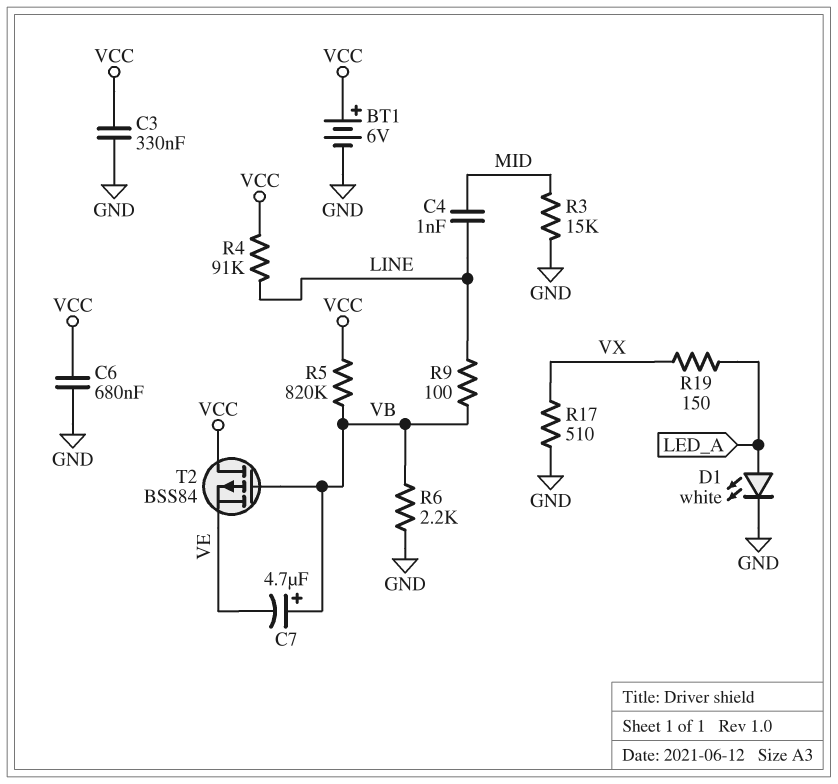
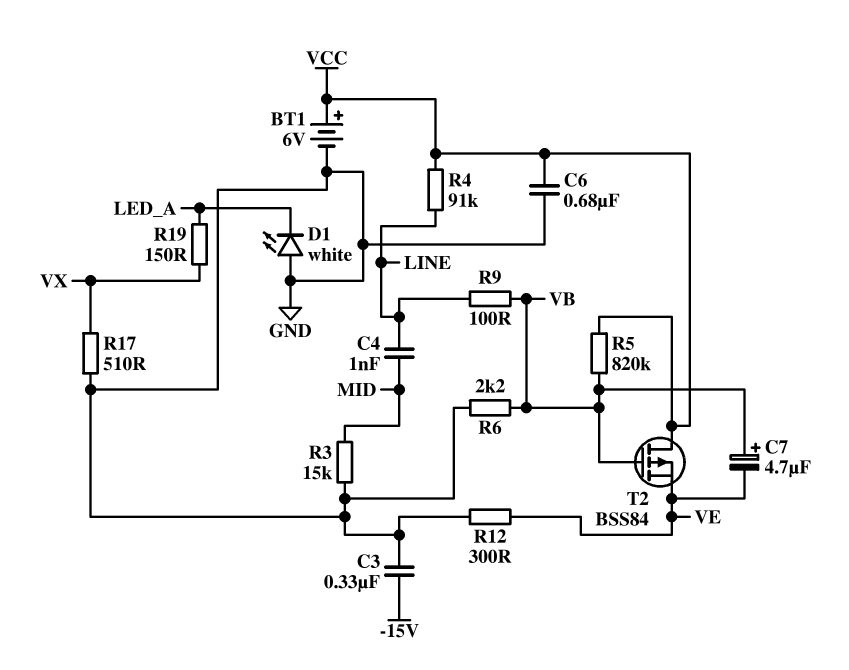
C3: 330nF (GND, VCC) -> 330nF (-15V, GND)
D1: LED white (A LED_A, K GND) -> LED white (A GND, K LED_A)
R12: none -> 300 (GND, VE)

